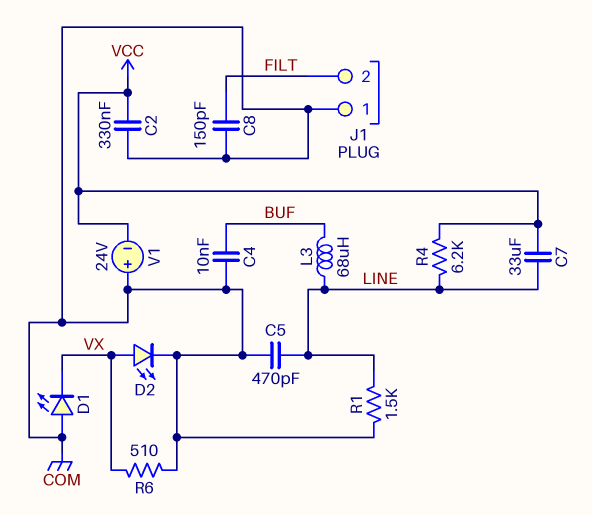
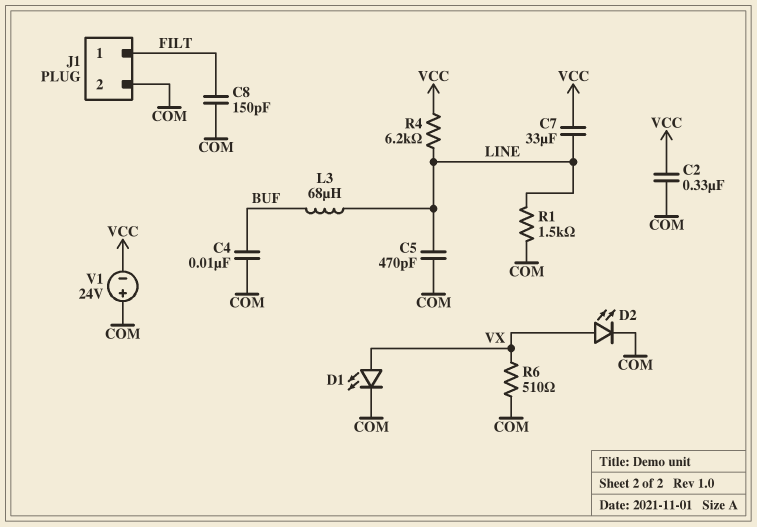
D1: LED (A COM, K VX) -> LED (A VX, K COM)
J1 pin 1: COM -> FILT
J1 pin 2: FILT -> COM

